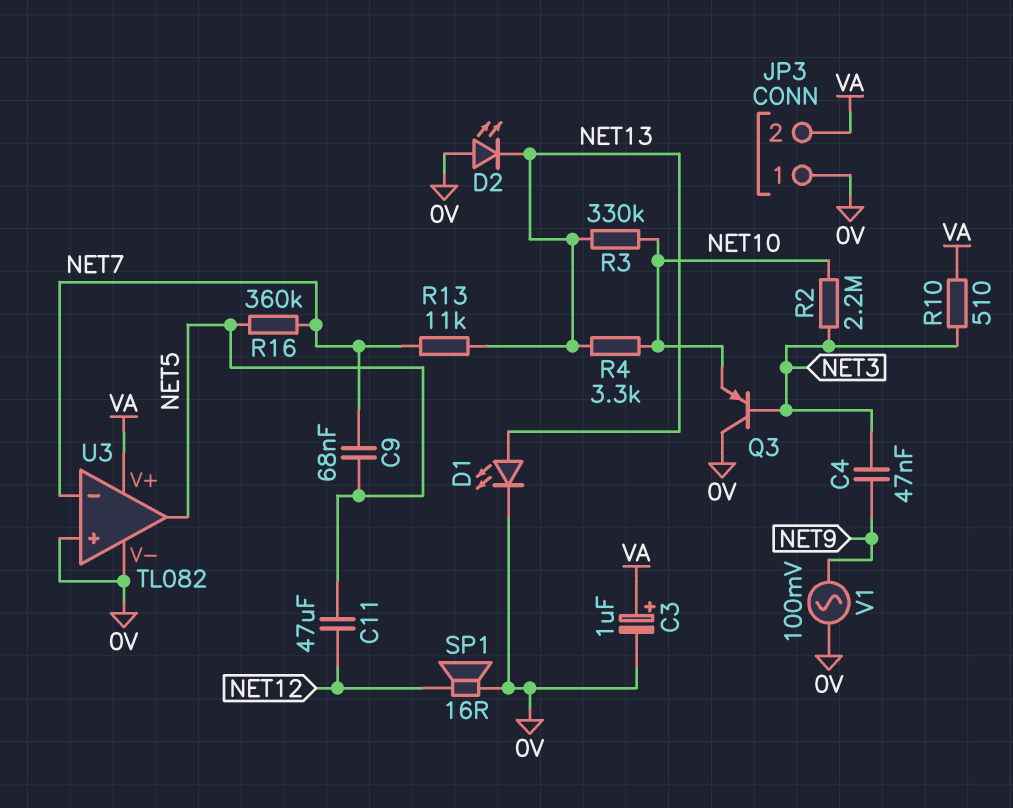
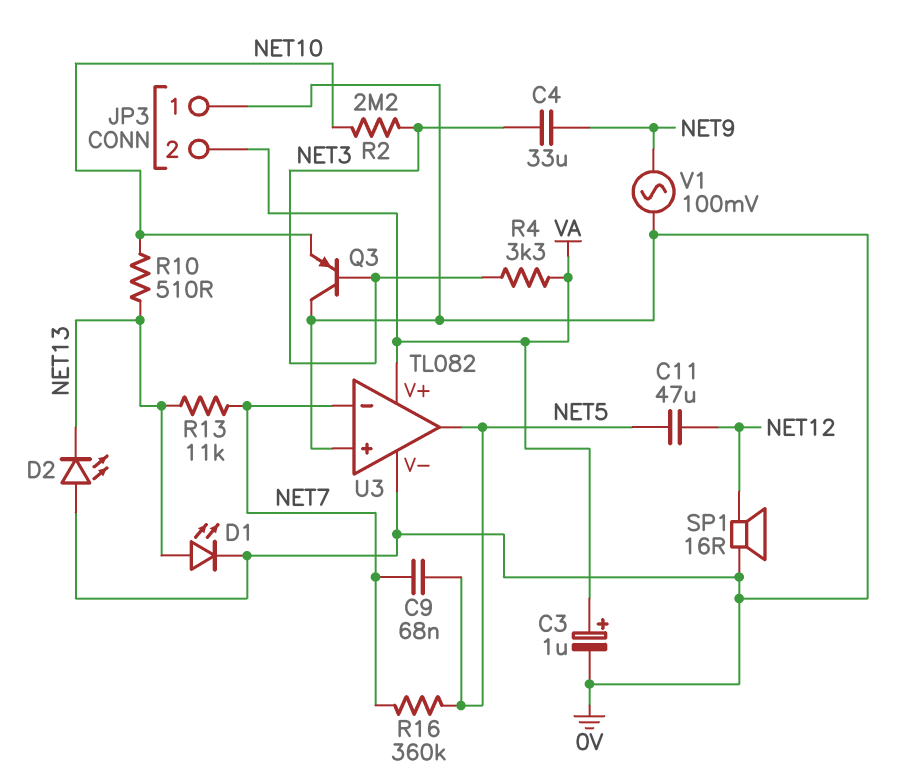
C4: 47nF (NET3, NET9) -> 33uF (NET3, NET9)
R3: 330k (NET10, NET13) -> none
R4: 3.3k (NET10, NET13) -> 3.3k (NET3, VA)
R10: 510 (NET3, VA) -> 510 (NET10, NET13)

